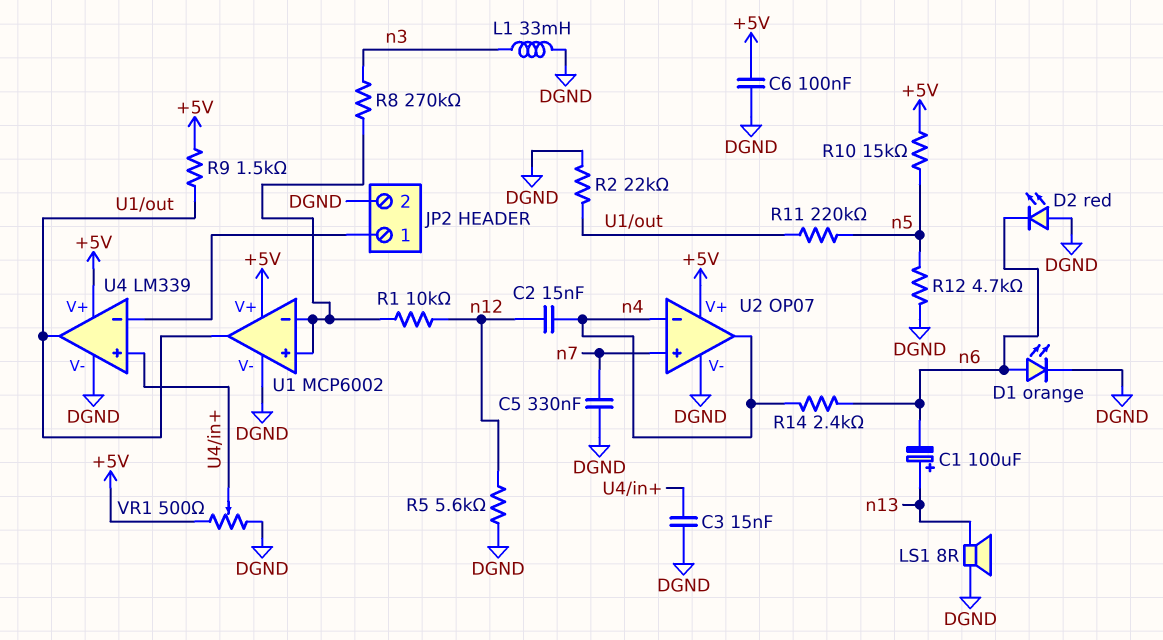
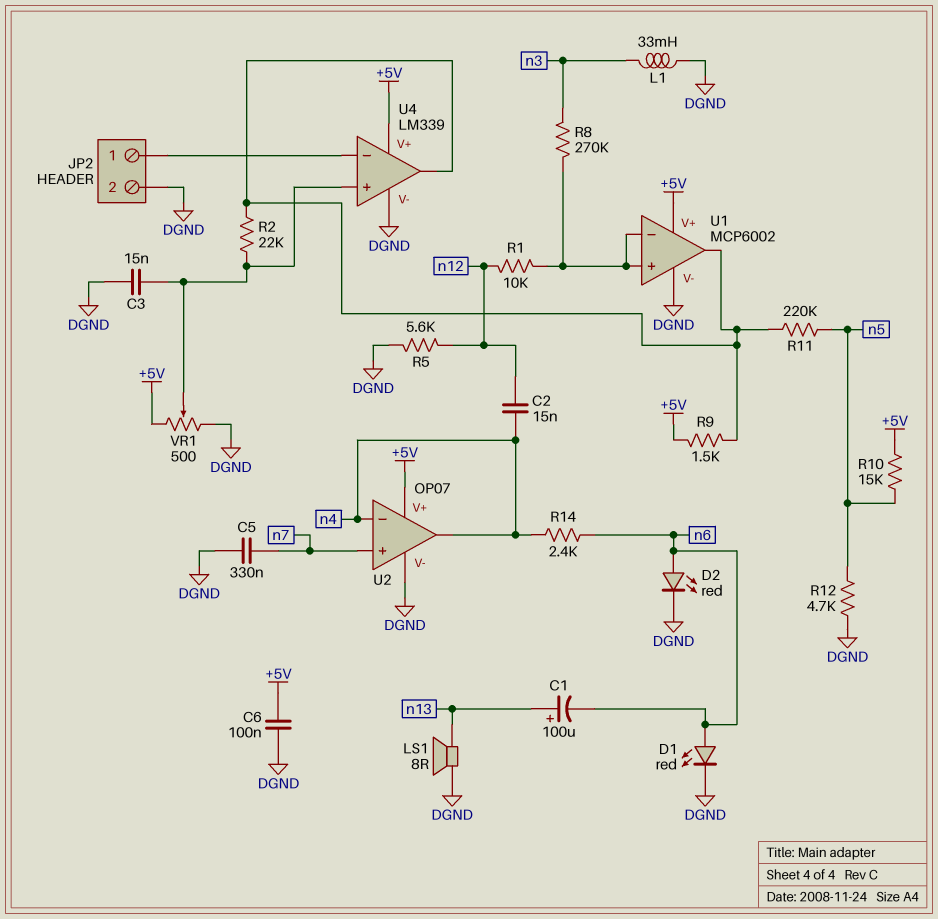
D1: LED orange (A n6, K DGND) -> LED red (A n6, K DGND)
D2: LED red (A DGND, K n6) -> LED red (A n6, K DGND)
R2: 22k (DGND, U1/out) -> 22k (U1/out, U4/in+)

